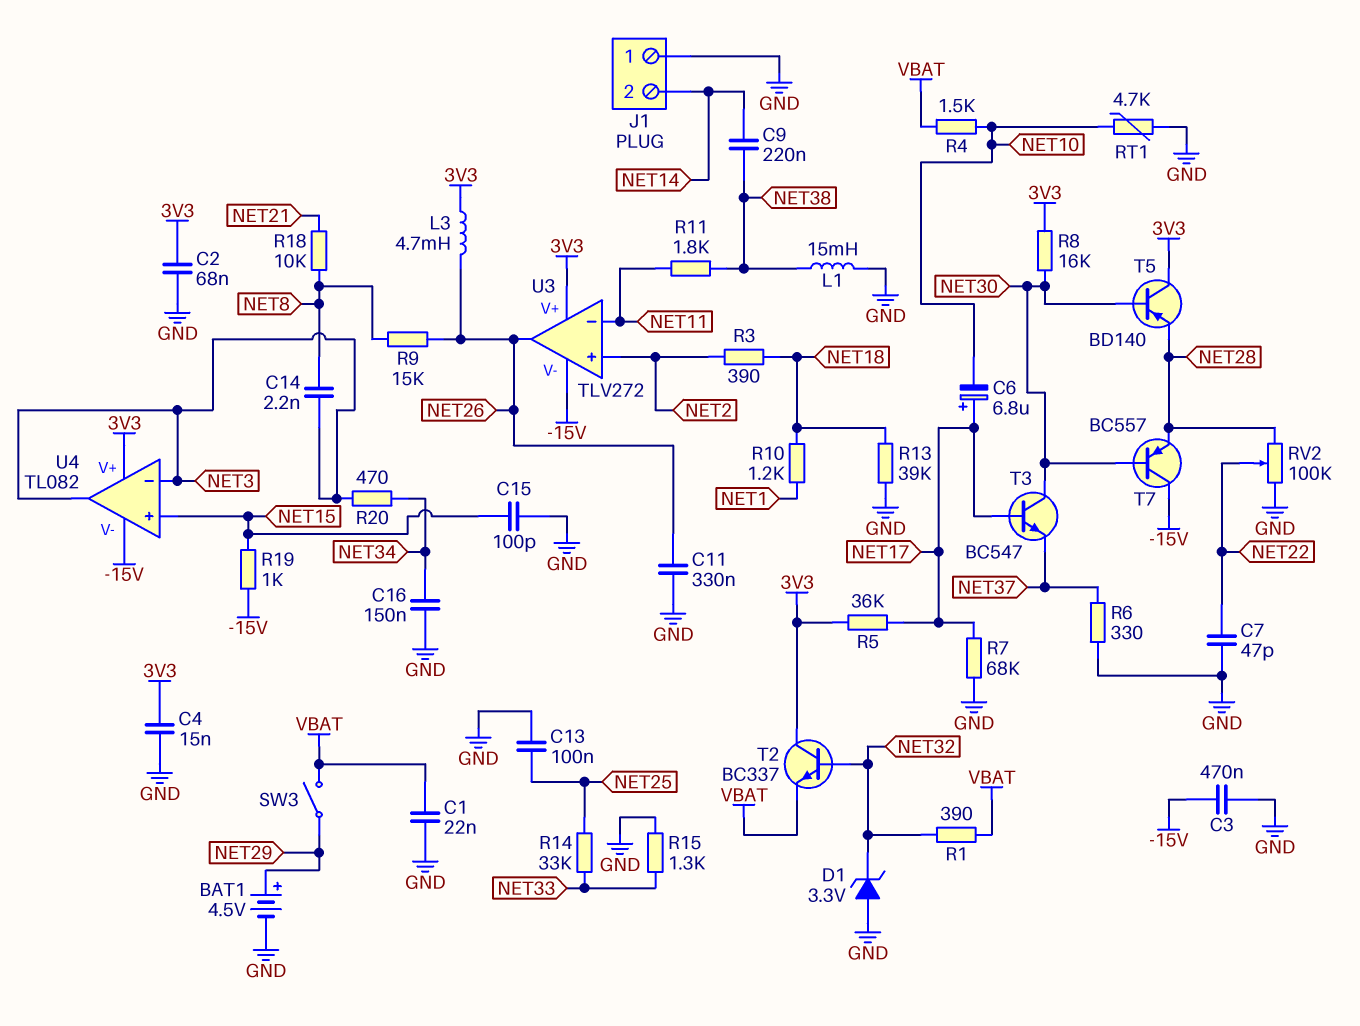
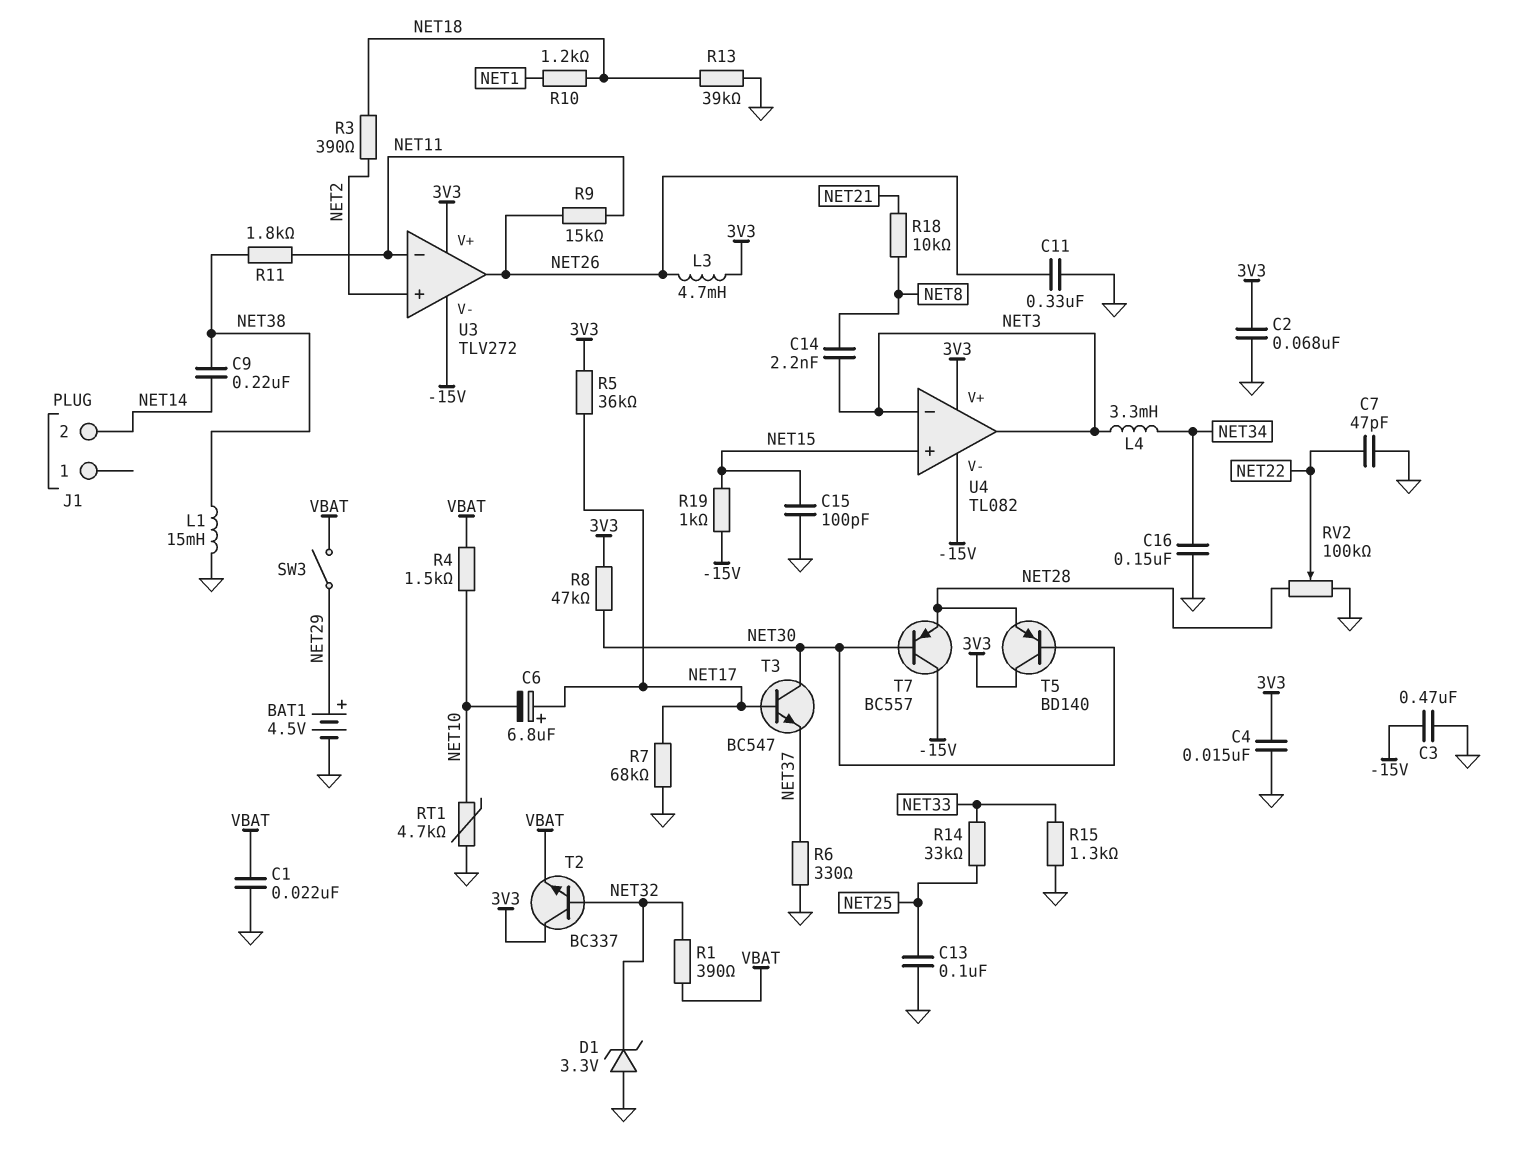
J1 pin 1: GND -> none
L4: none -> 3.3mH (NET3, NET34)
R8: 16k (3V3, NET30) -> 47k (3V3, NET30)
R9: 15k (NET8, NET26) -> 15k (NET11, NET26)
R20: 470 (NET3, NET34) -> none

